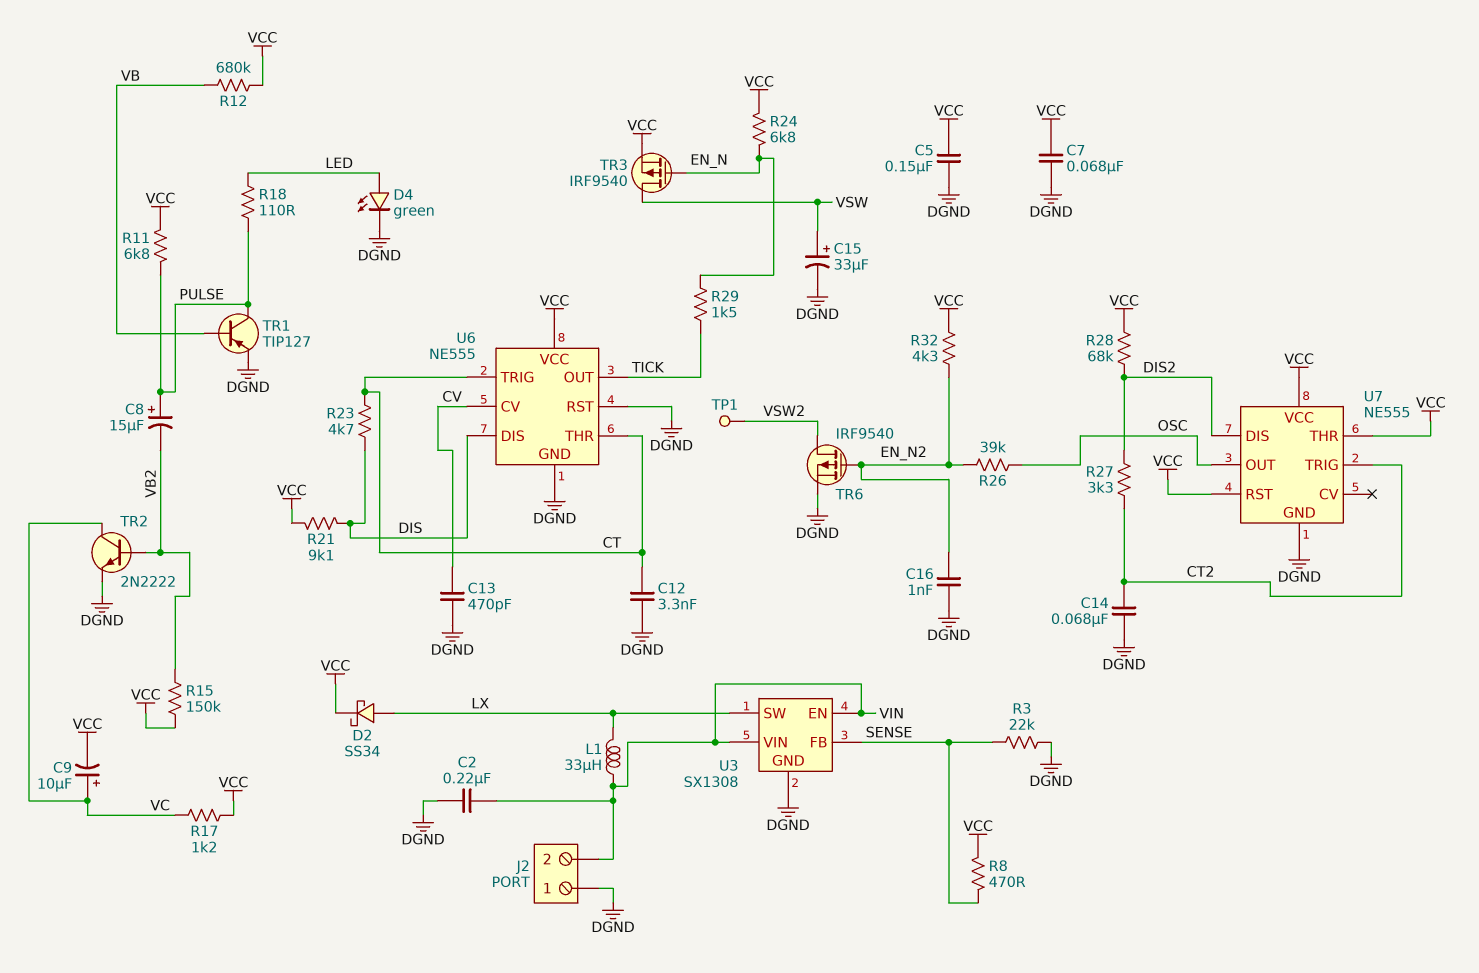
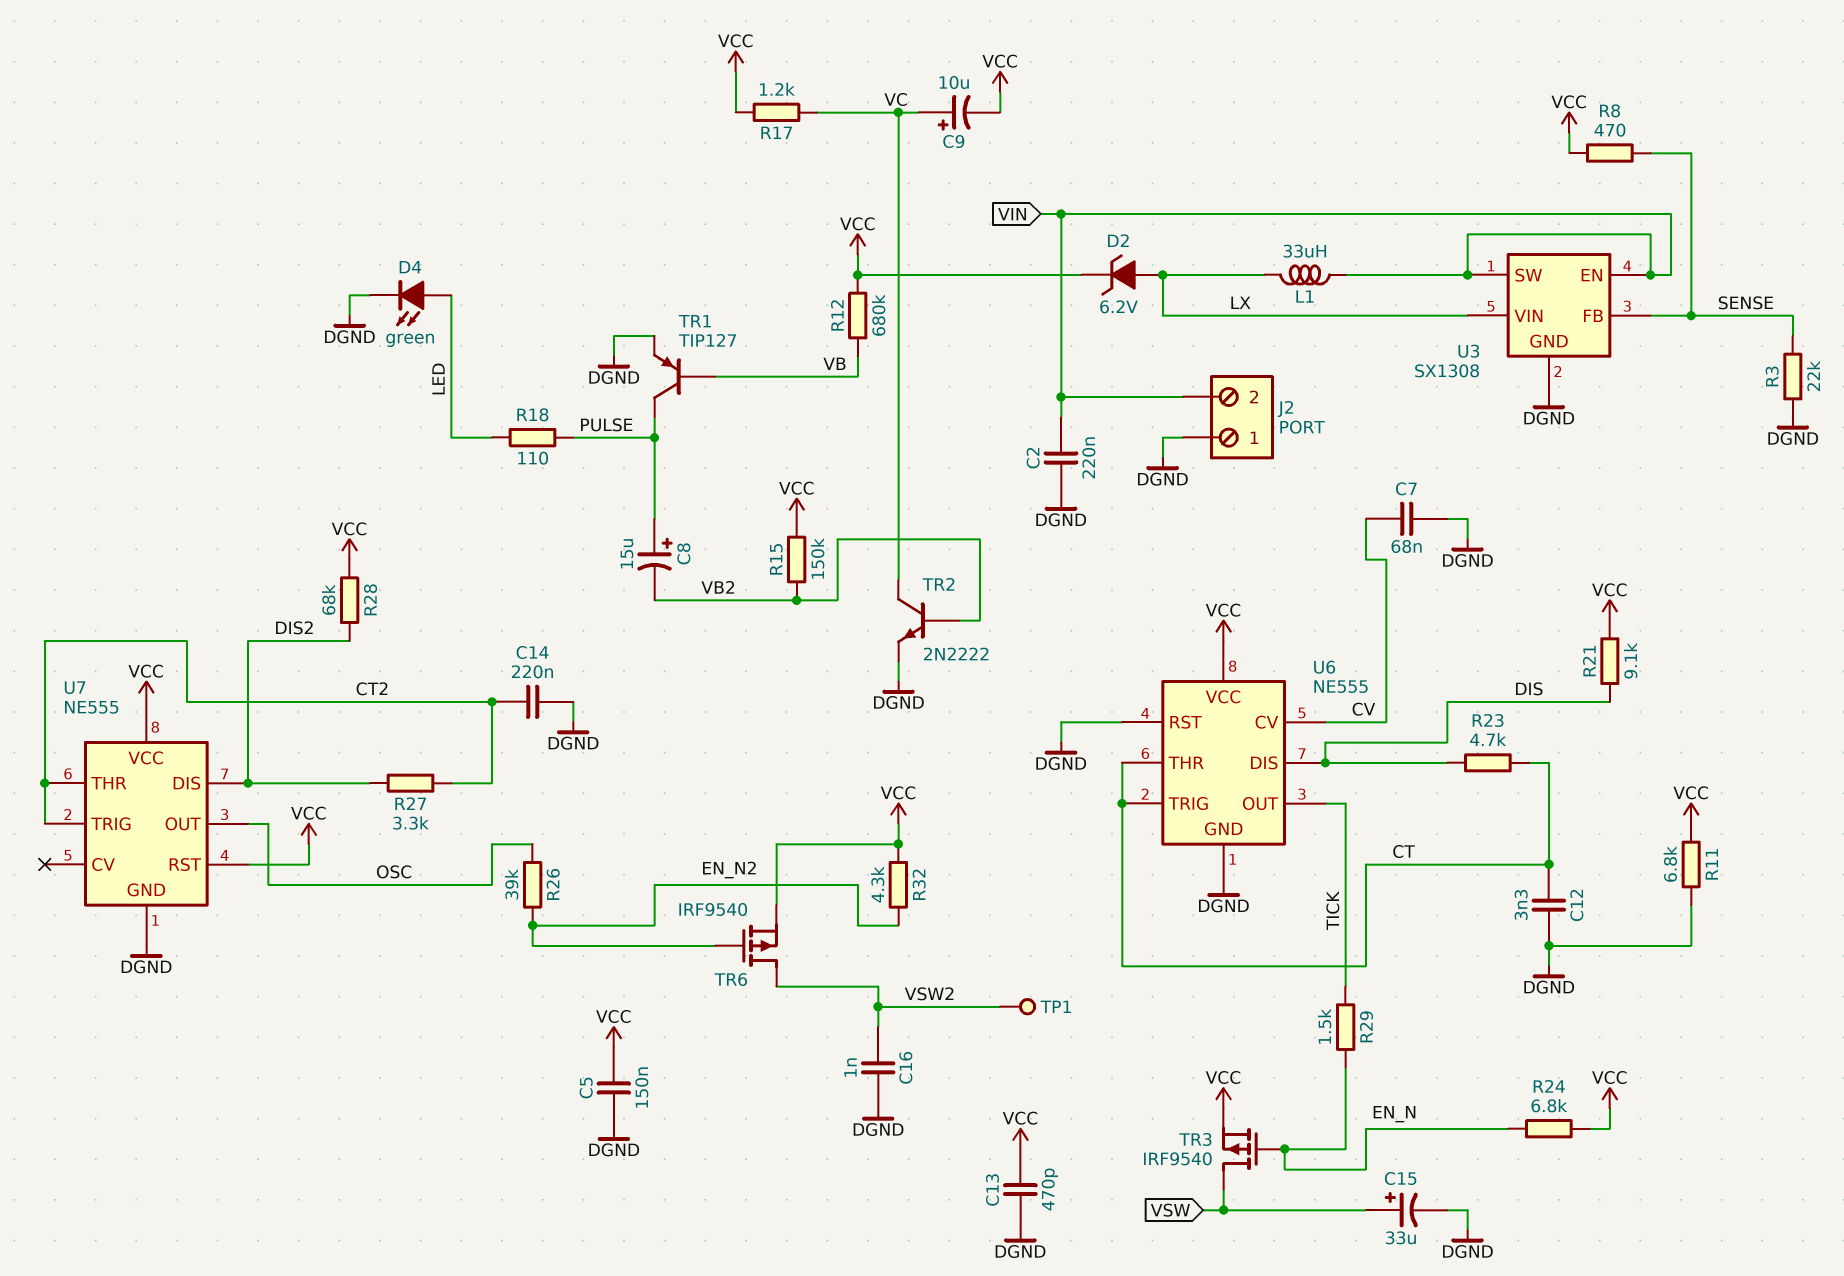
C7: 68nF (DGND, VCC) -> 68nF (CV, DGND)
C13: 470pF (CV, DGND) -> 470pF (DGND, VCC)
C14: 68nF (CT2, DGND) -> 220nF (CT2, DGND)
C16: 1nF (DGND, EN_N2) -> 1nF (DGND, VSW2)
D2: schottky SS34 (A LX, K VCC) -> zener 6.2V (A LX, K VCC)
R11: 6.8k (PULSE, VCC) -> 6.8k (DGND, VCC)
TR6: PMOS IRF9540 (G EN_N2, D VSW2, S DGND) -> PMOS IRF9540 (G EN_N2, D VSW2, S VCC)
U3 pin SW: LX -> VIN
U3 pin VIN: VIN -> LX
U7 pin THR: VCC -> CT2

